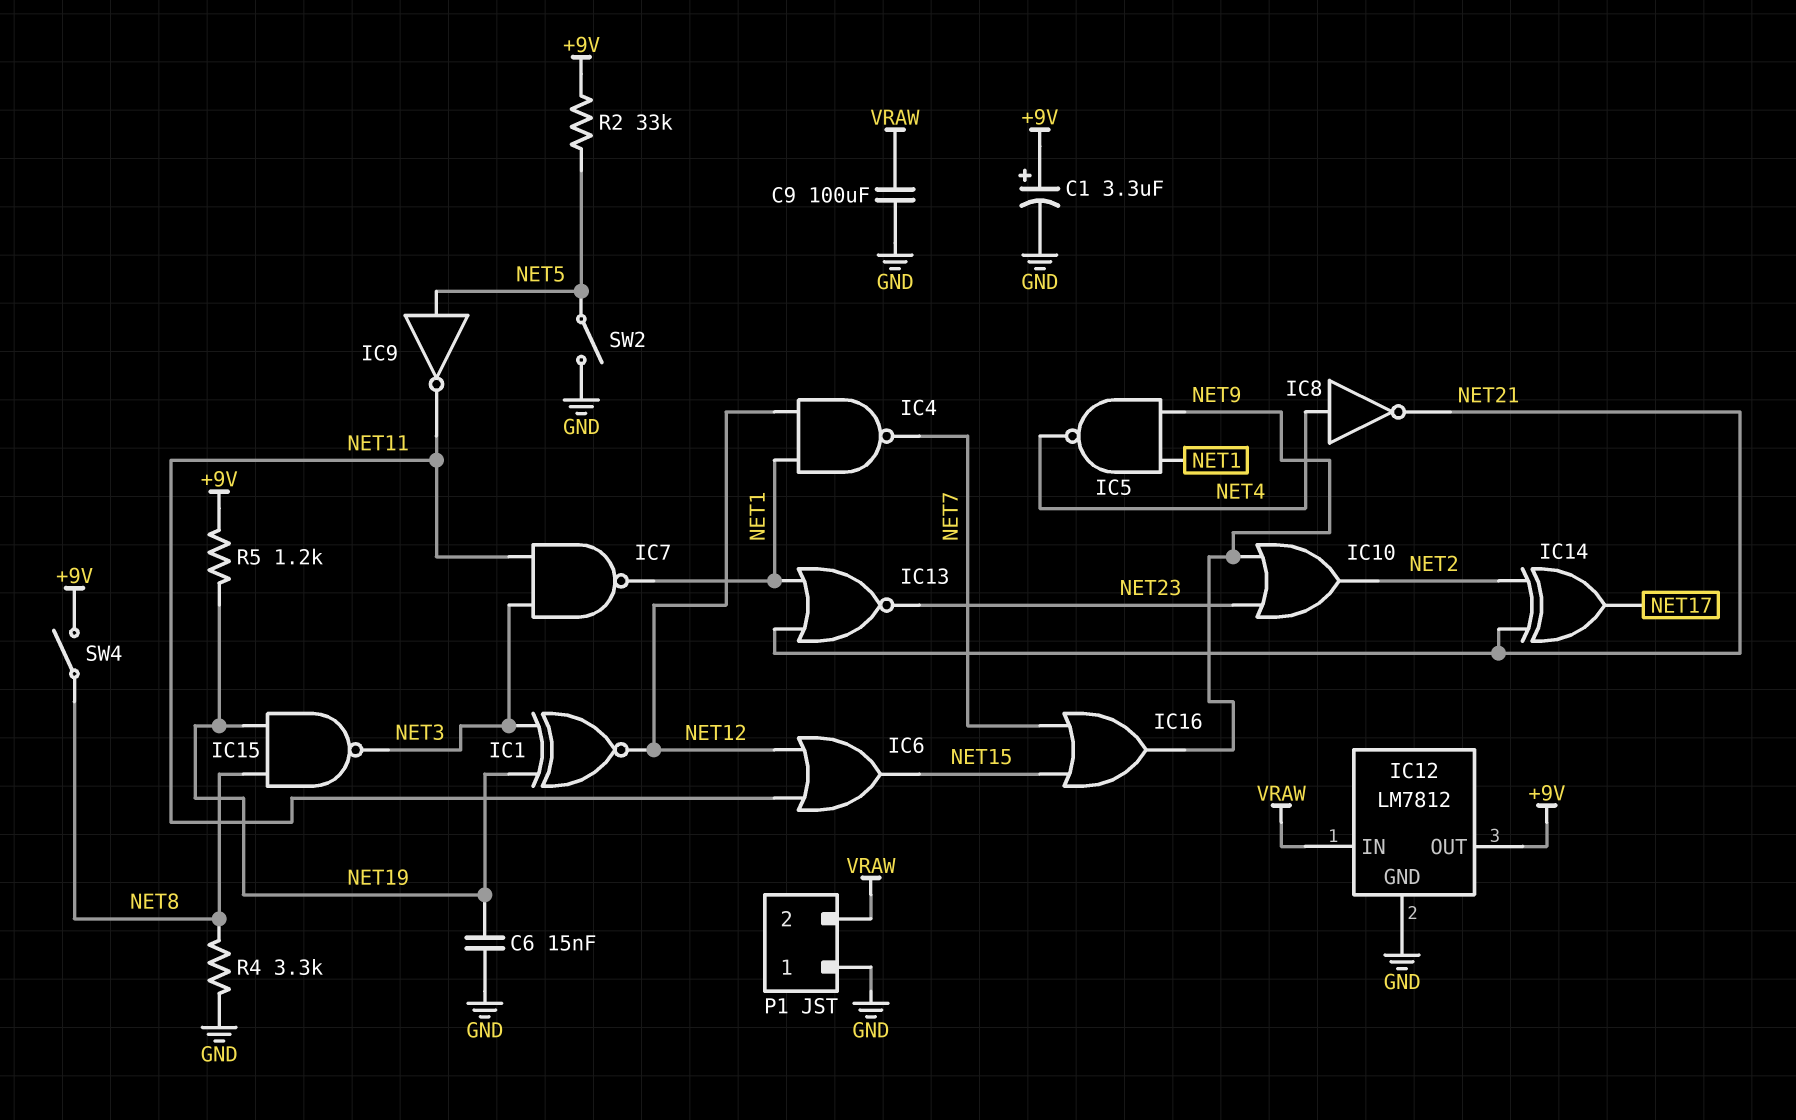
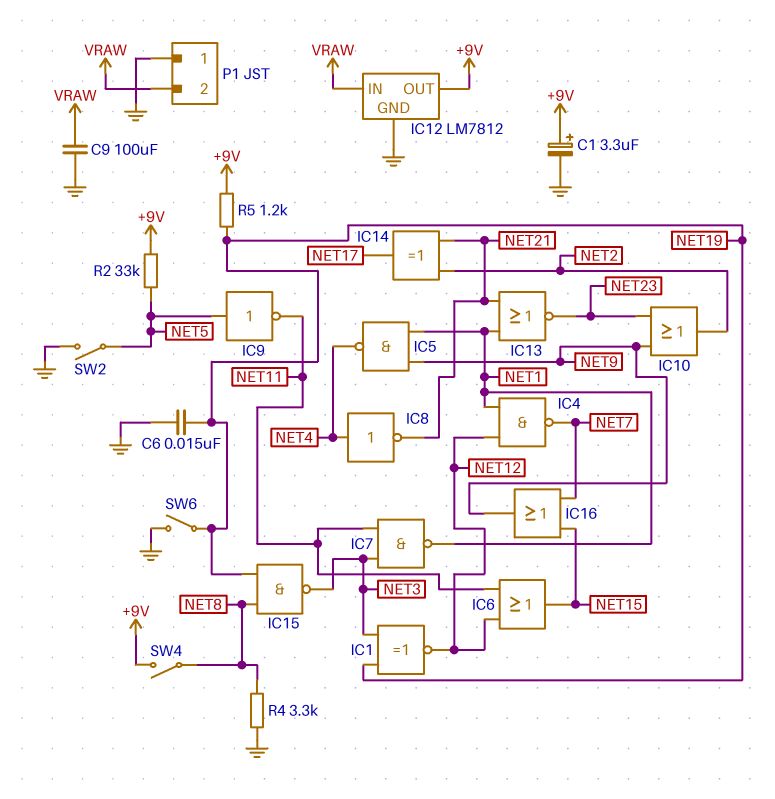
SW6: none -> switch (GND, NET19)

